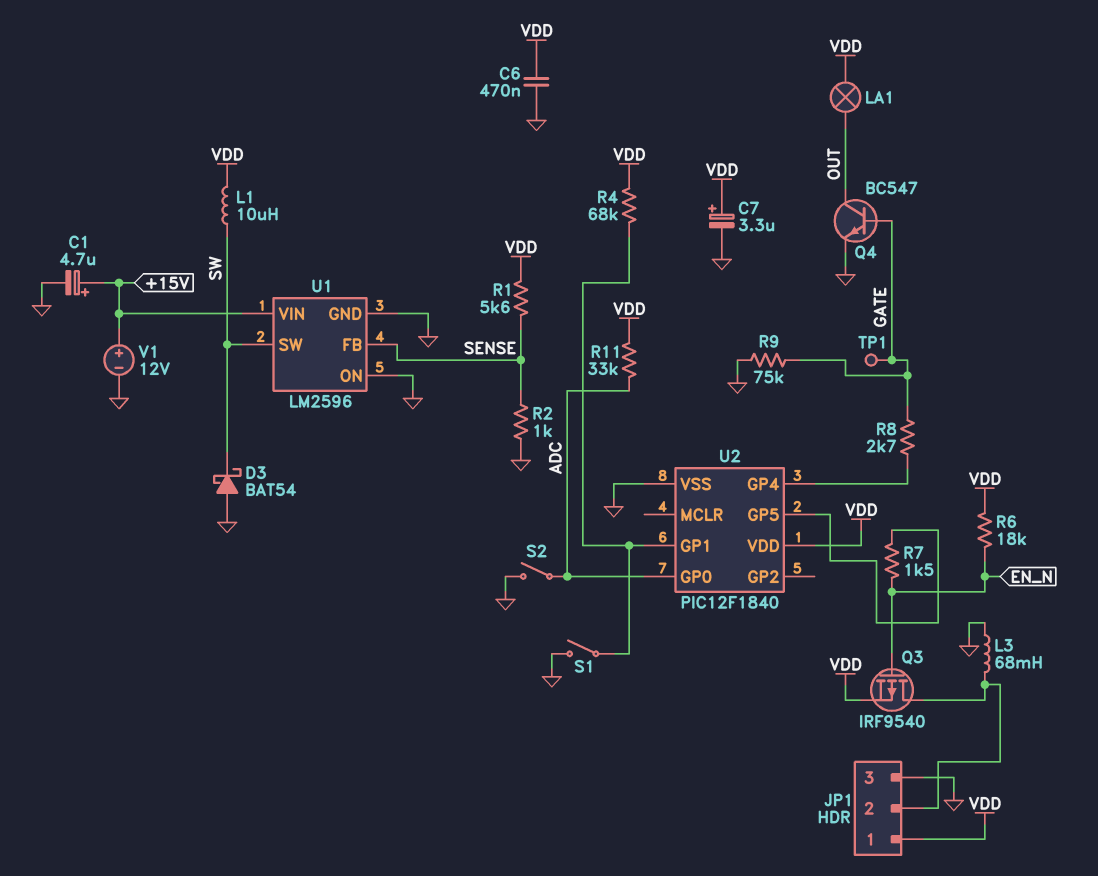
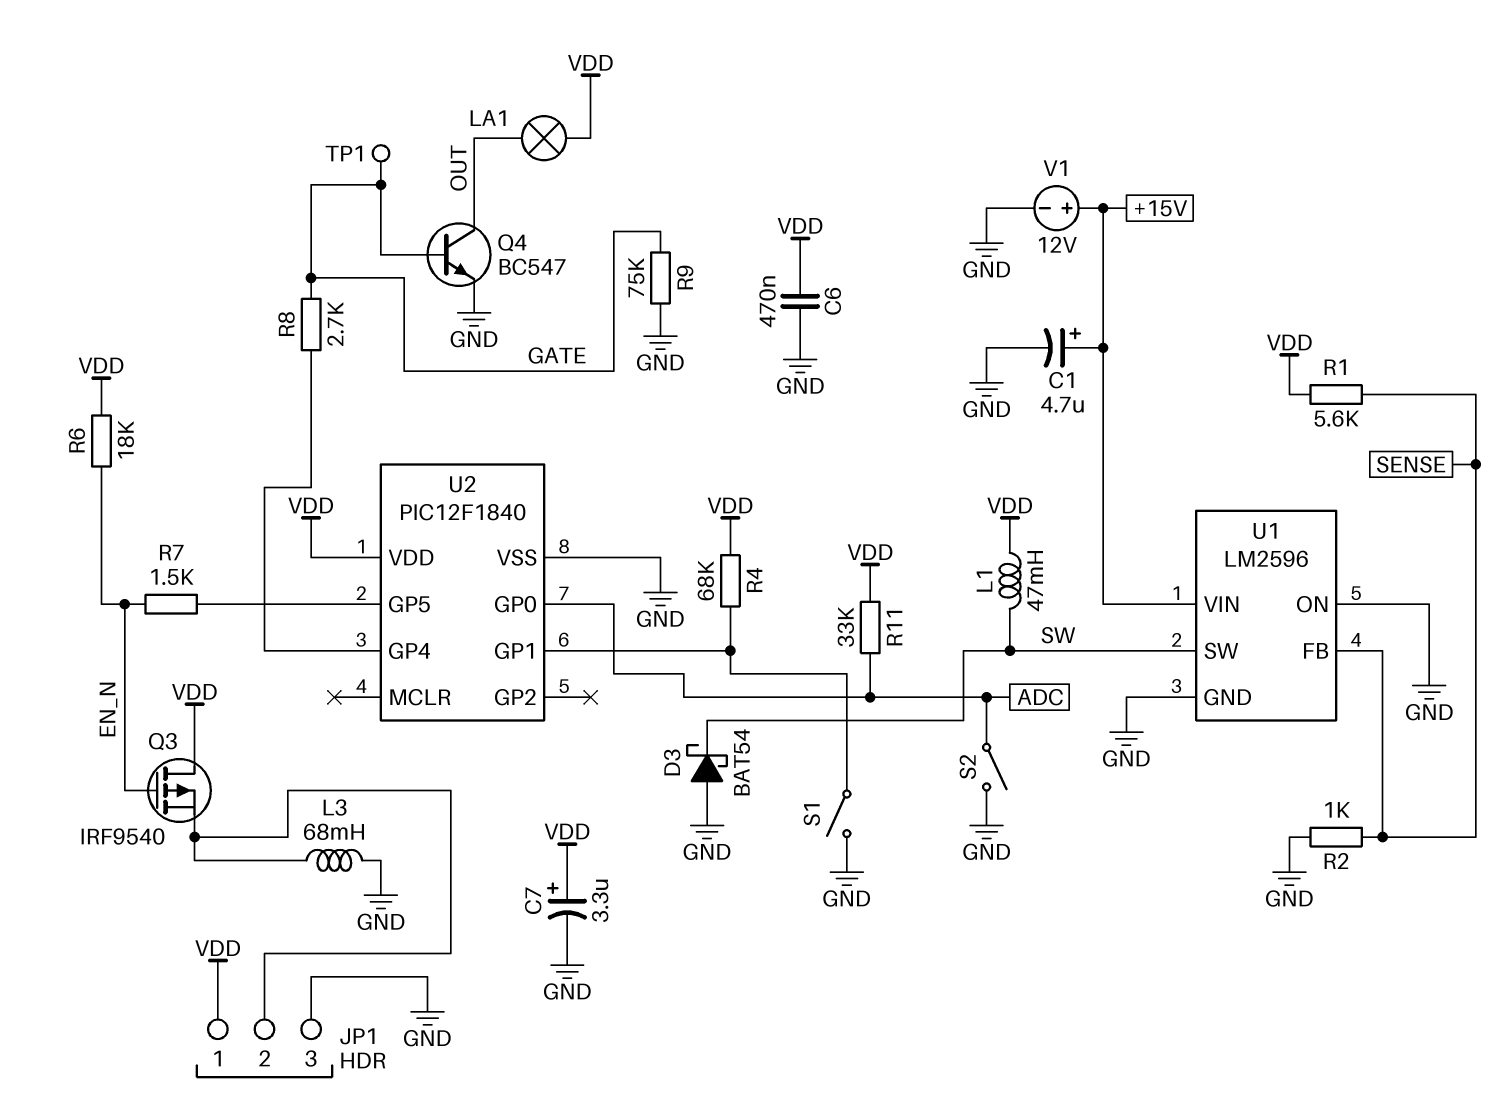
L1: 10uH (SW, VDD) -> 47mH (SW, VDD)
Q3: PMOS IRF9540 (G EN_N, D JP1/2, S VDD) -> PMOS IRF9540 (G EN_N, D VDD, S JP1/2)

